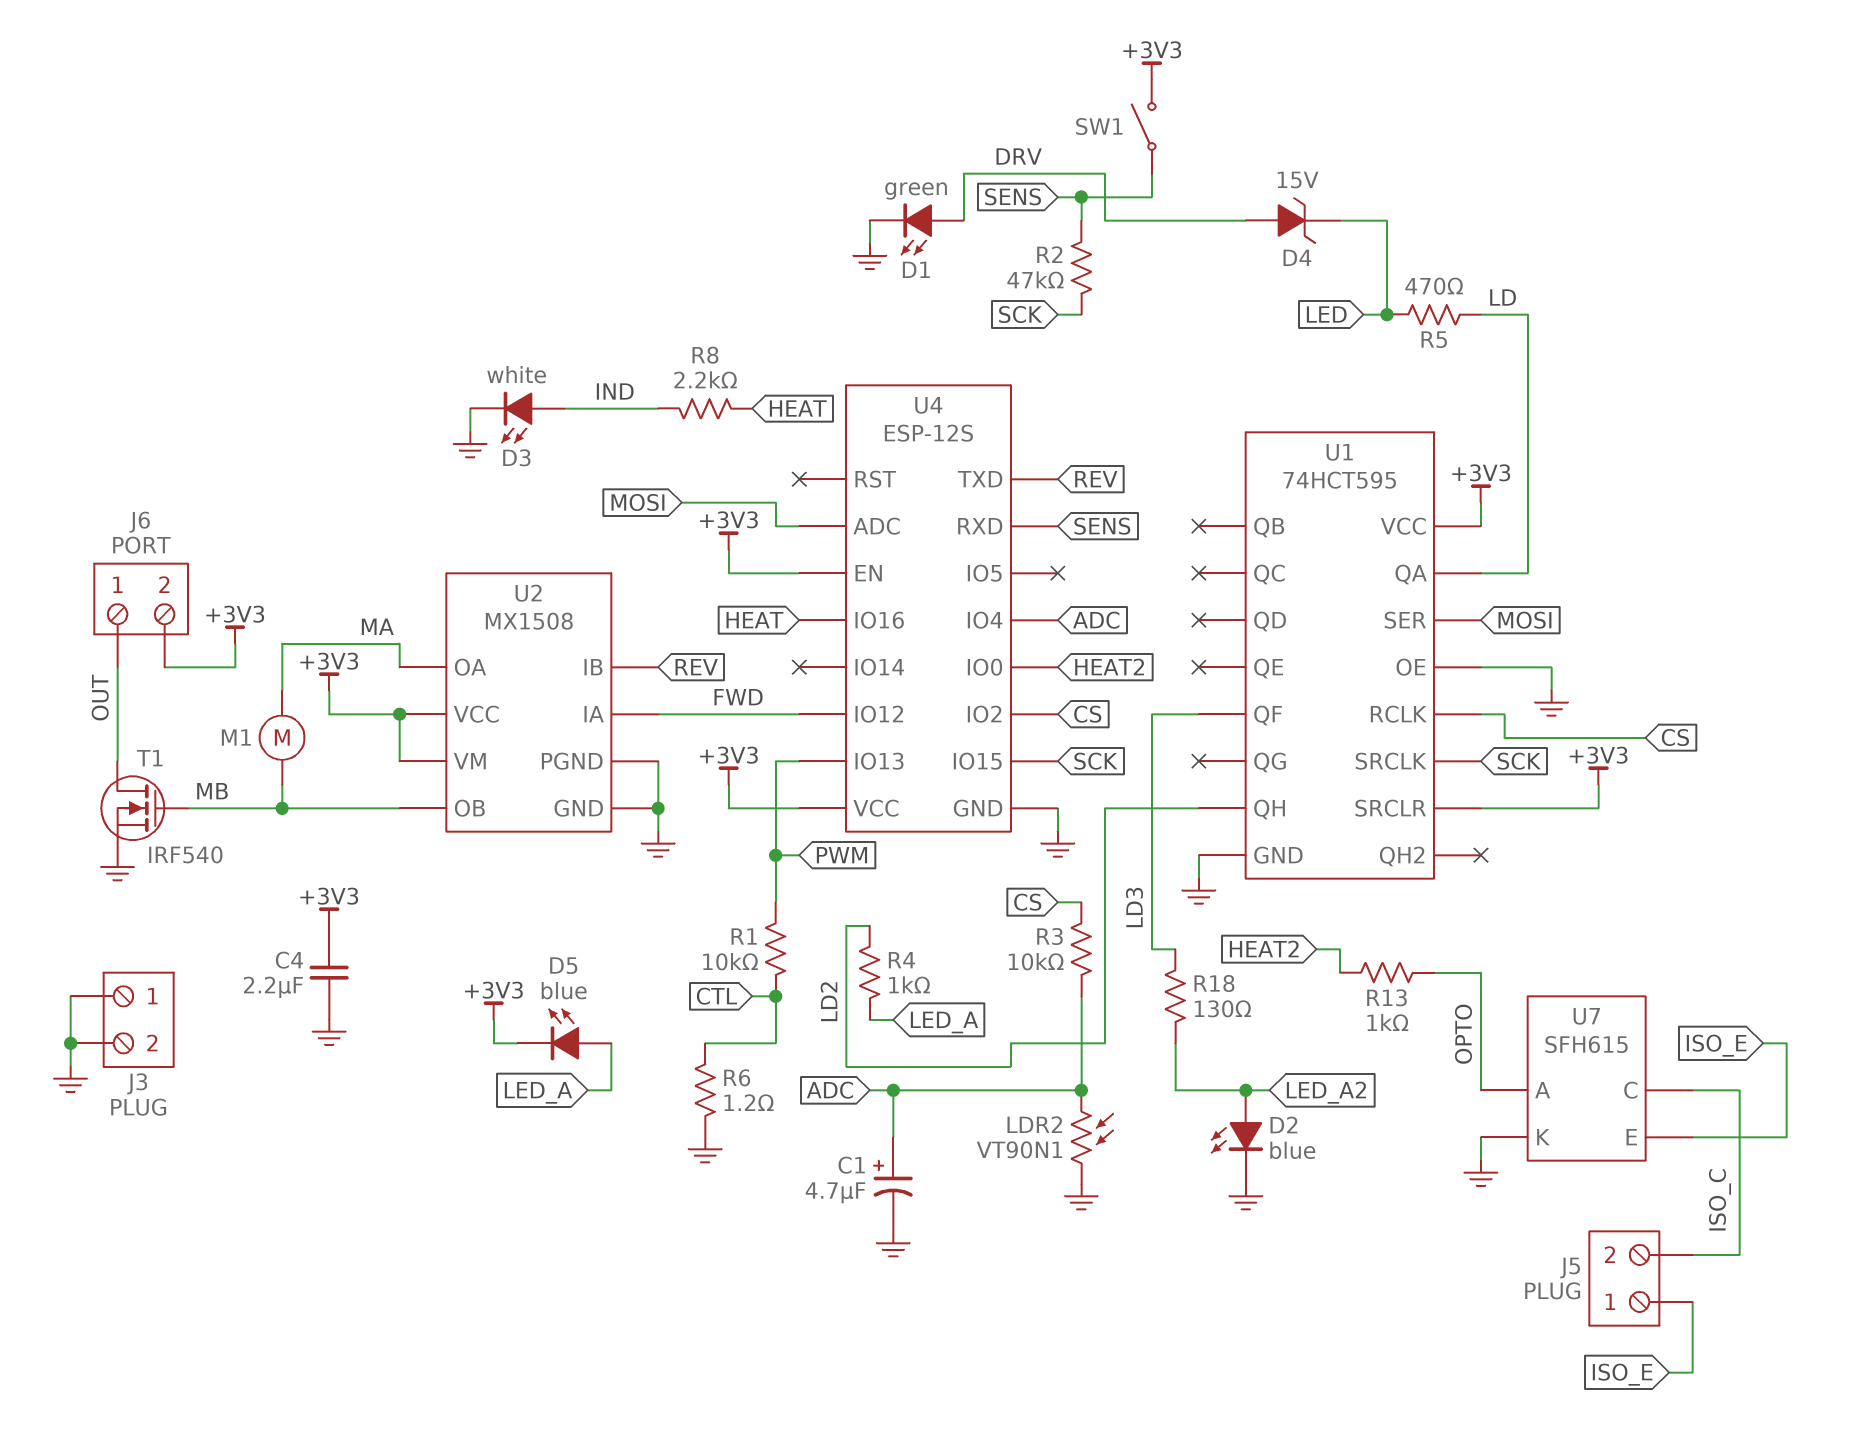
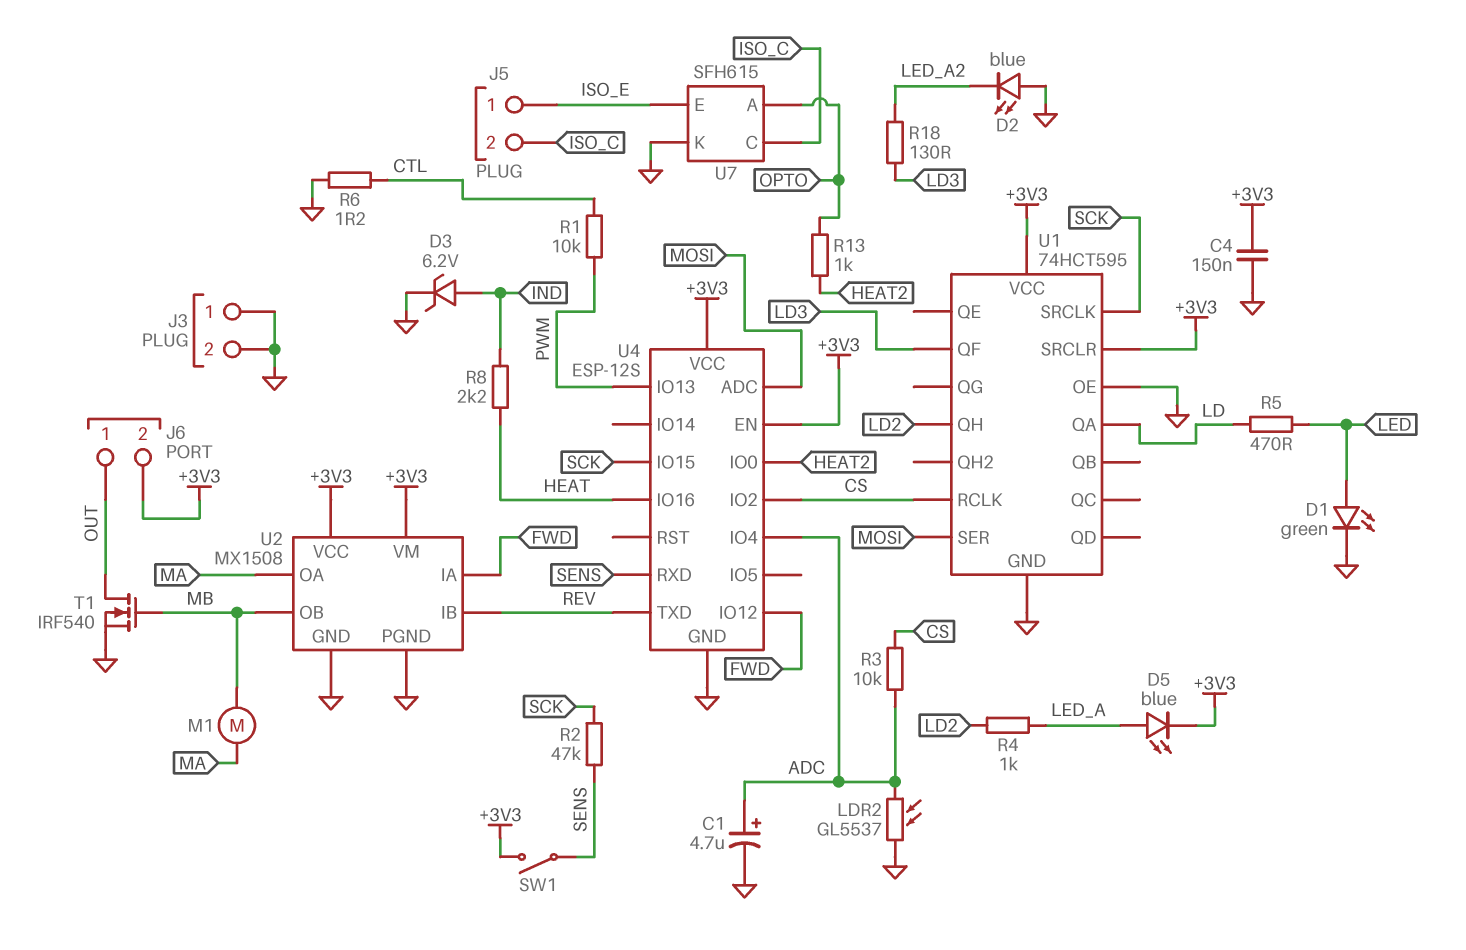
C4: 2.2uF (+3V3, GND) -> 150nF (+3V3, GND)
D1: LED green (A DRV, K GND) -> LED green (A LED, K GND)
D2: LED blue (A LED_A2, K GND) -> LED blue (A GND, K LED_A2)
D3: LED white (A IND, K GND) -> zener 6.2V (A IND, K GND)
D4: zener 15V (A DRV, K LED) -> none
LDR2: VT90N1 (ADC, GND) -> GL5537 (ADC, GND)

